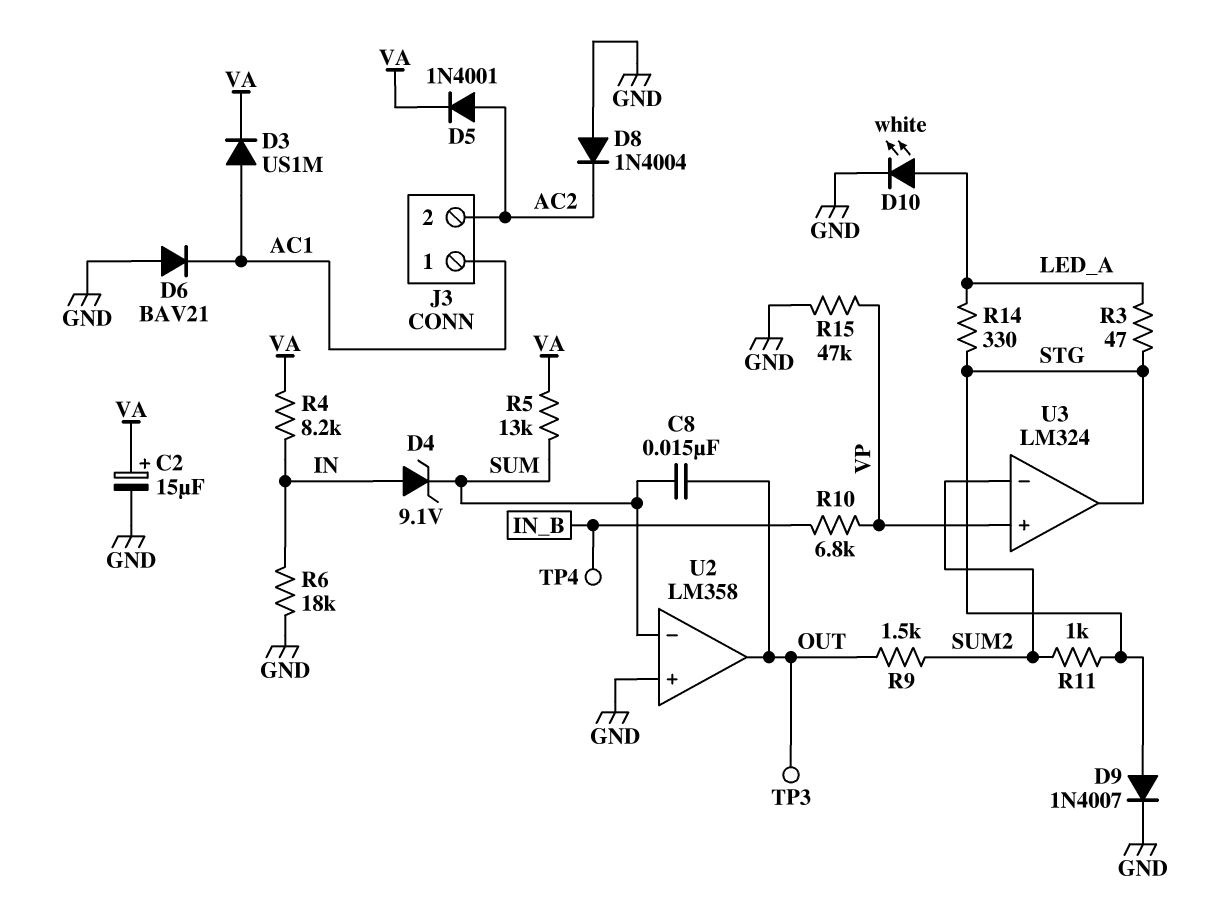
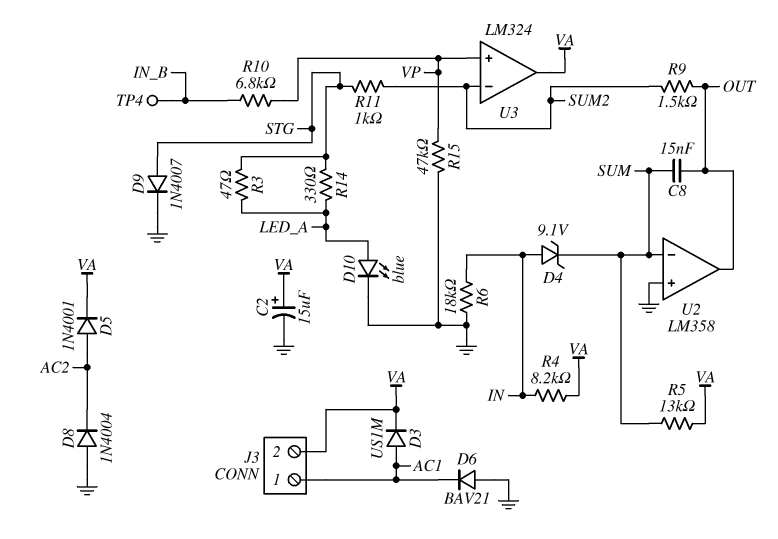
D10: LED white (A LED_A, K GND) -> LED blue (A LED_A, K GND)
J3 pin 2: AC2 -> VA
TP3: test point (OUT) -> none
U3 pin out: STG -> VA

